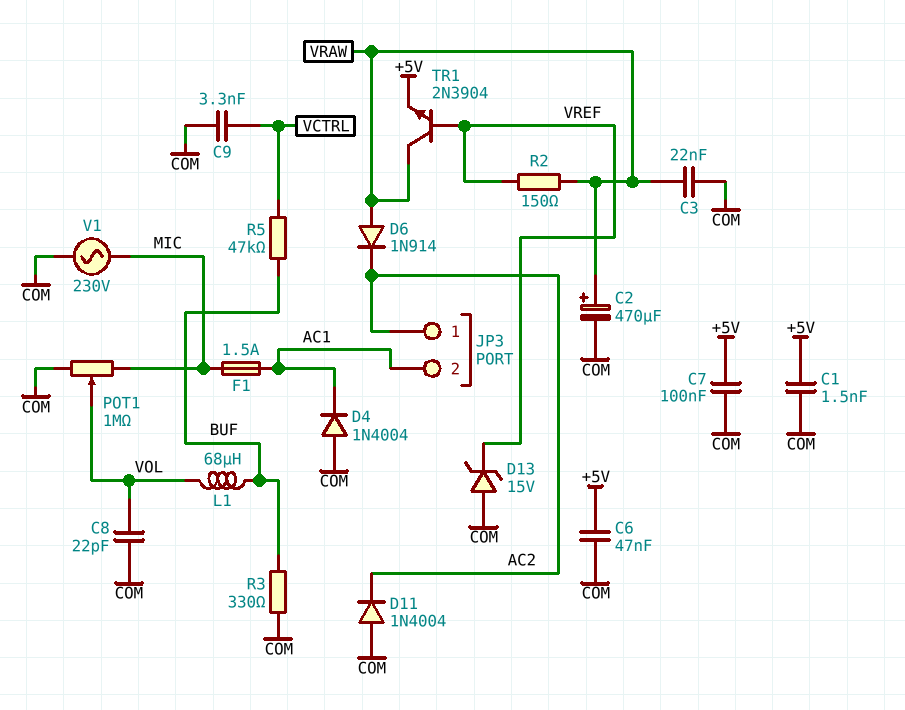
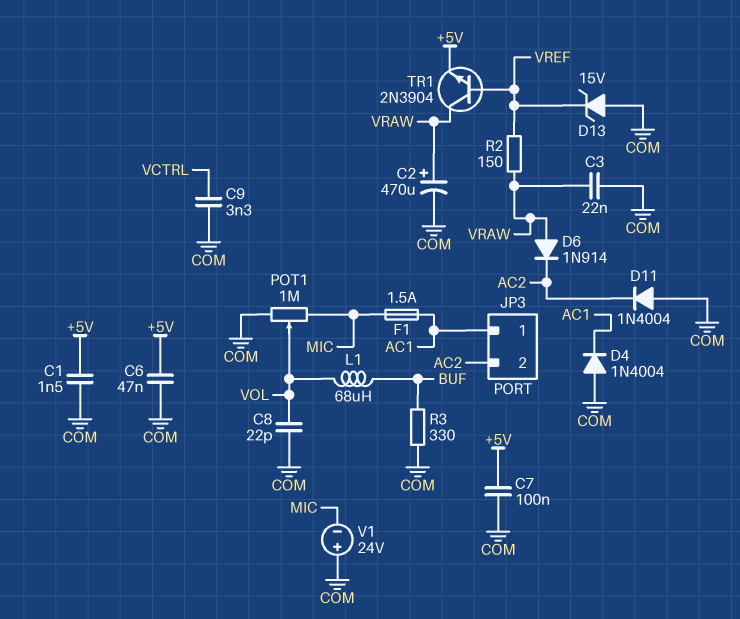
JP3 pin 1: AC2 -> AC1
JP3 pin 2: AC1 -> AC2
R5: 47k (BUF, VCTRL) -> none
V1: AC 230V (COM, MIC) -> 24V (plus COM, minus MIC)

